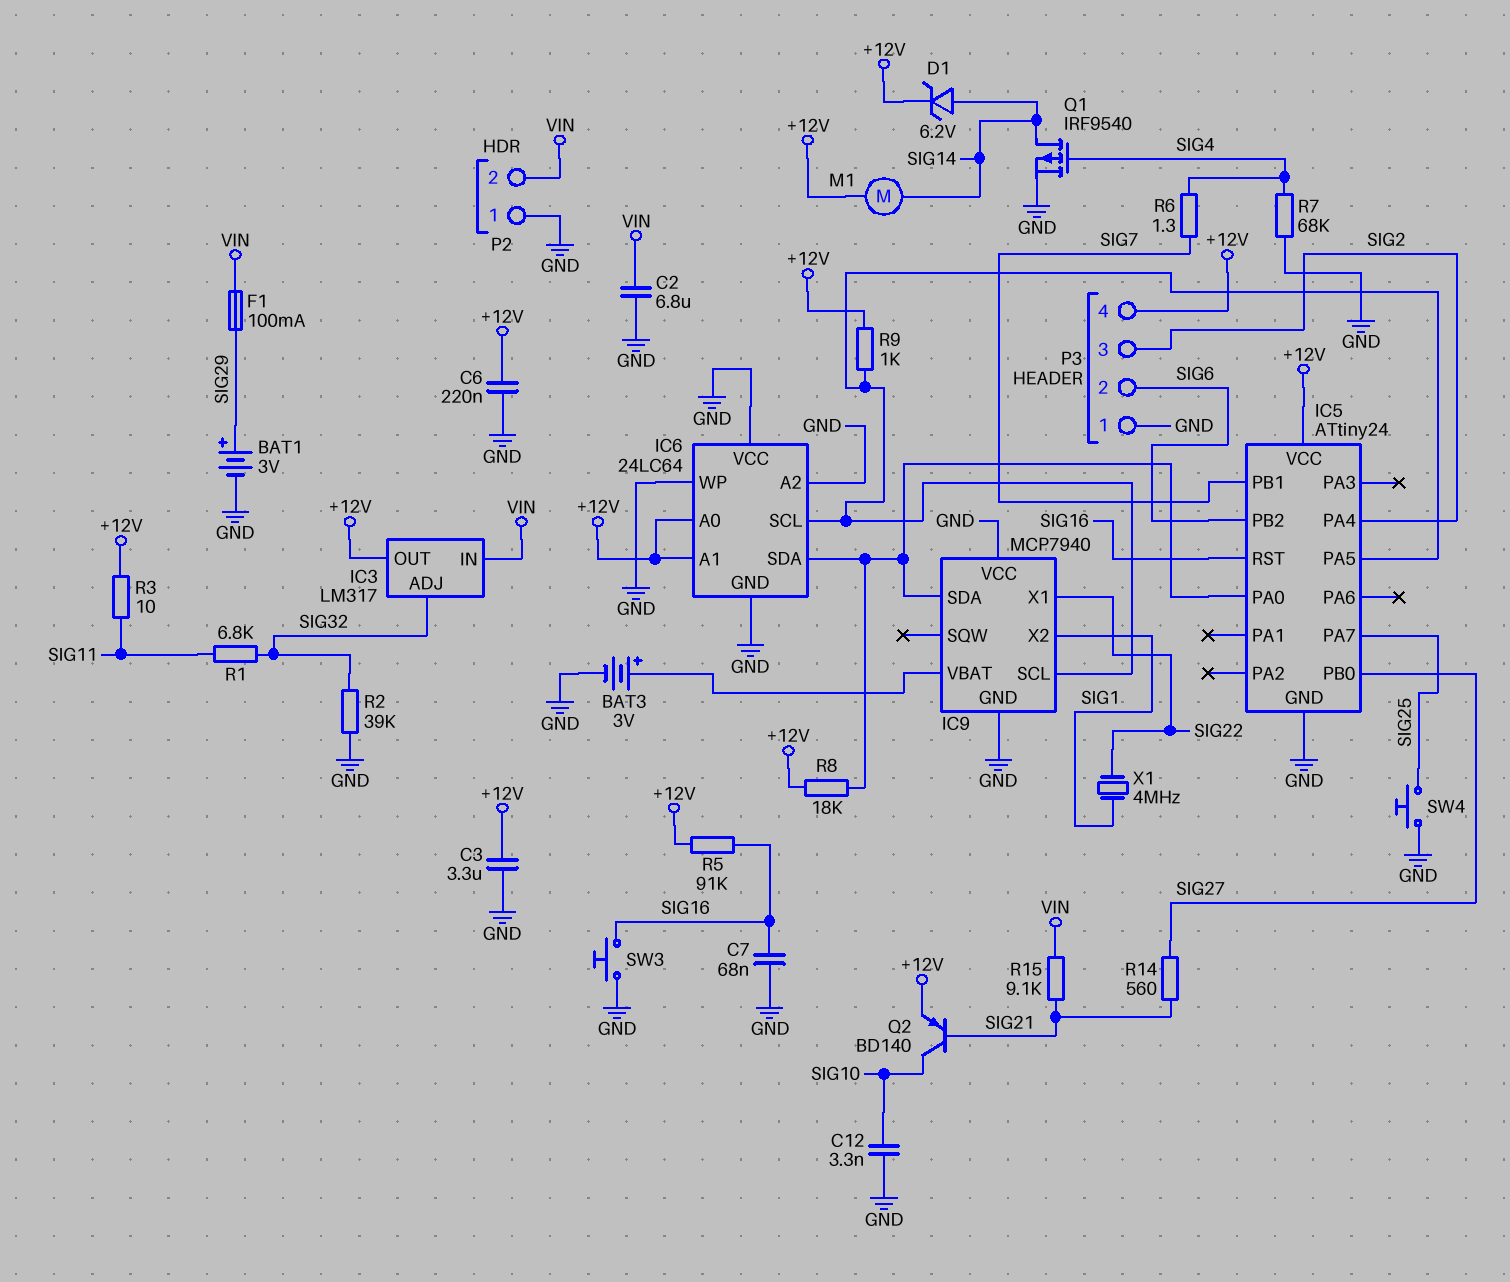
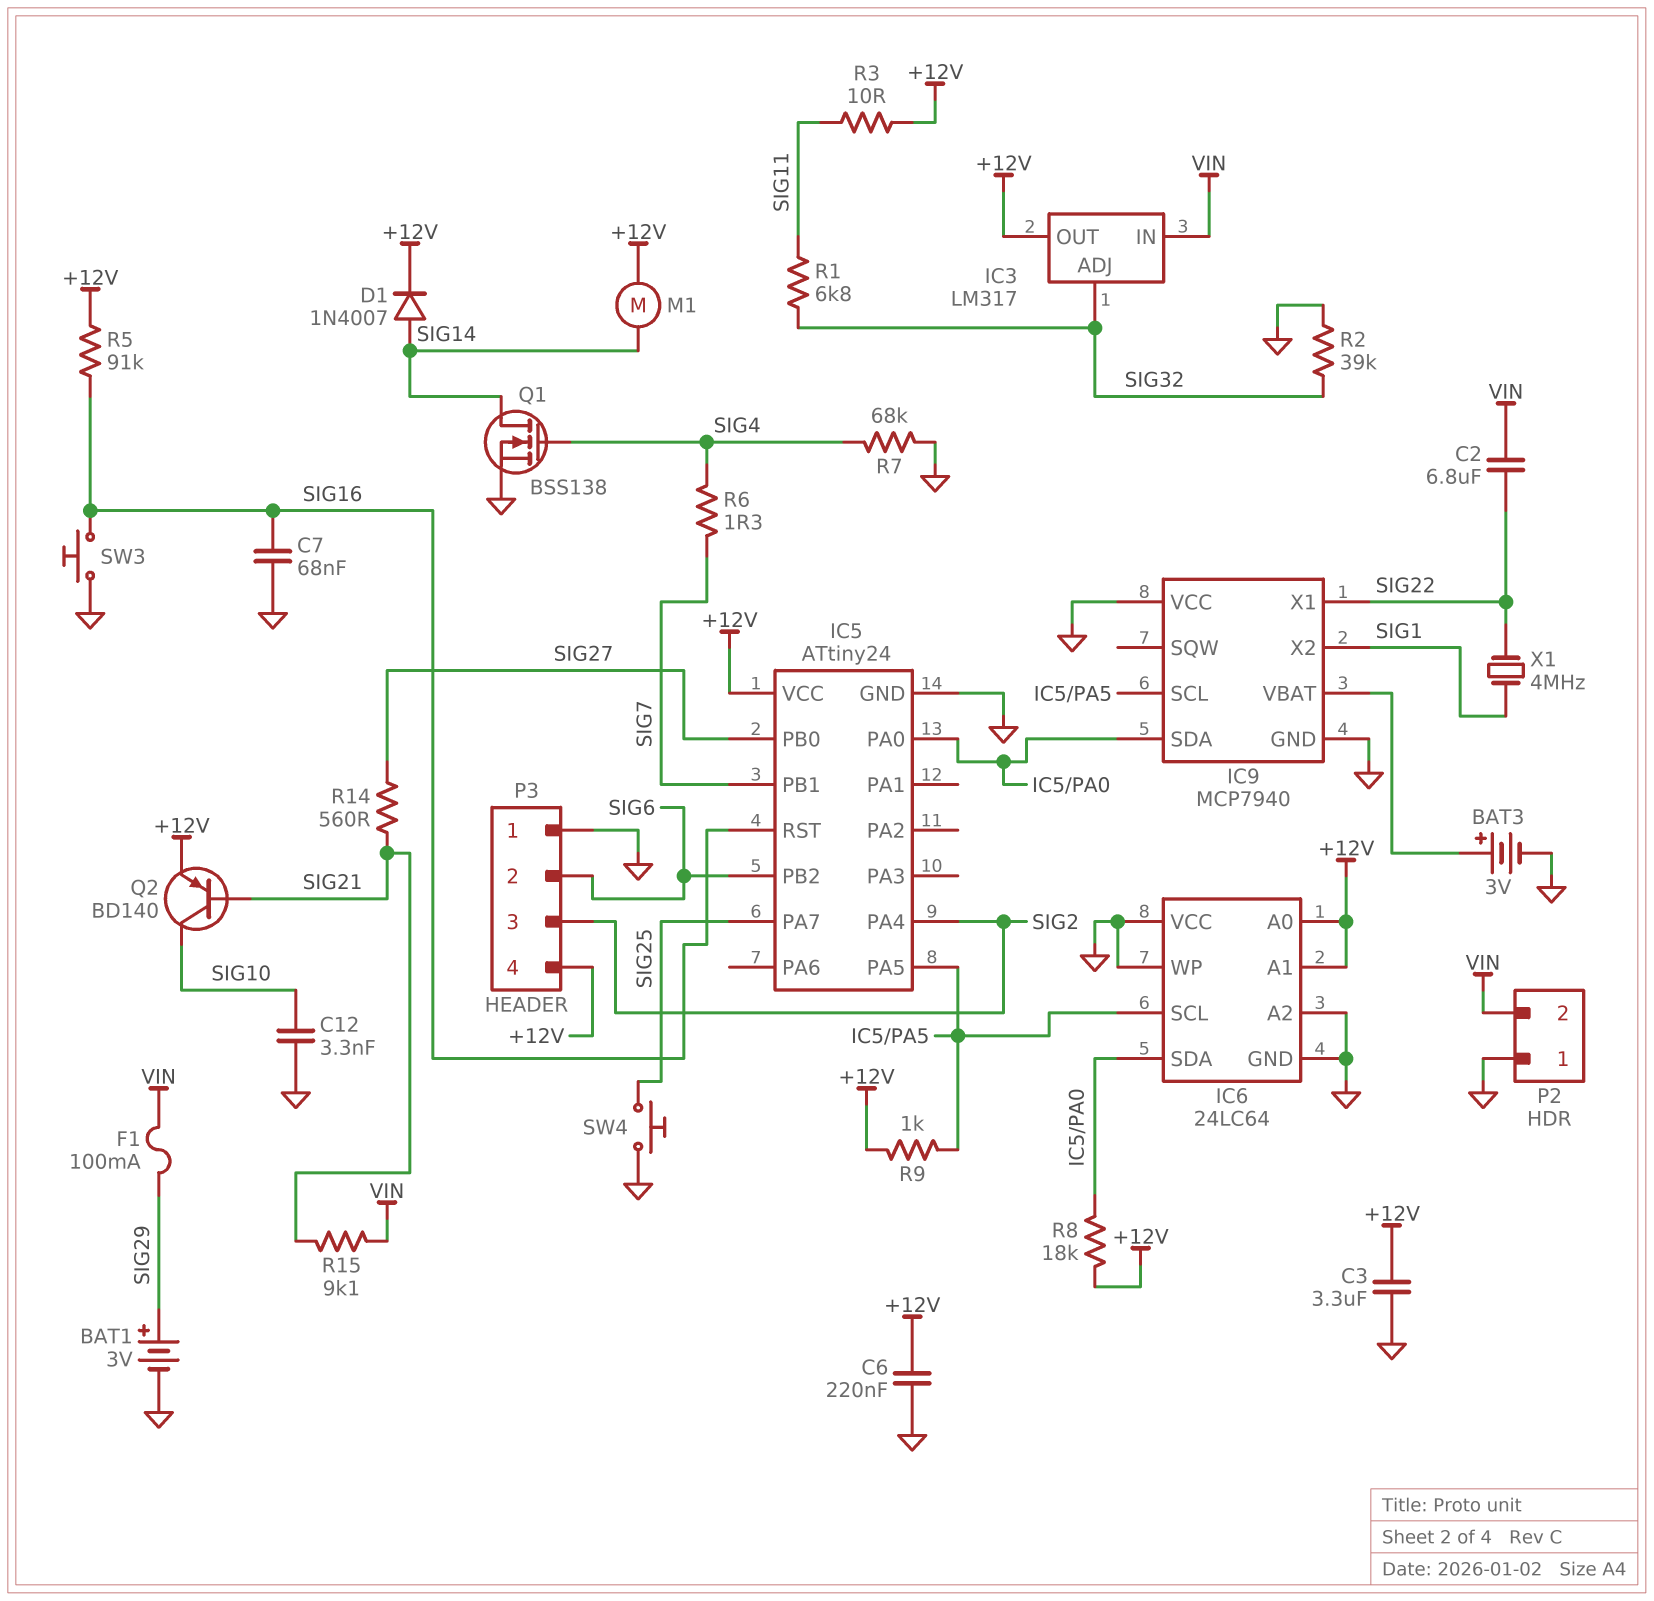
C2: 6.8uF (GND, VIN) -> 6.8uF (SIG22, VIN)
D1: zener 6.2V (A SIG14, K +12V) -> diode 1N4007 (A SIG14, K +12V)
Q1: PMOS IRF9540 (G SIG4, D SIG14, S GND) -> NMOS BSS138 (G SIG4, D SIG14, S GND)

